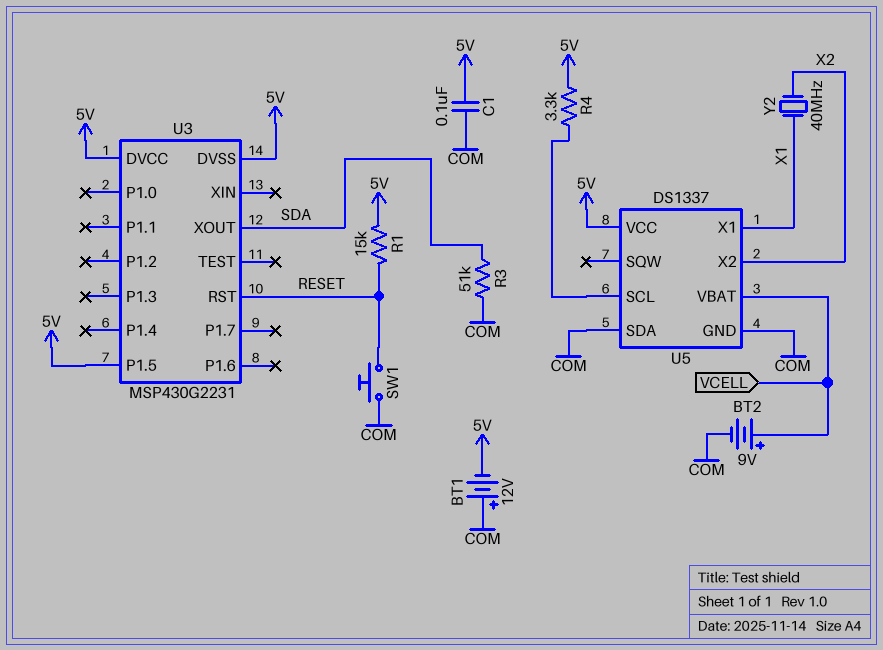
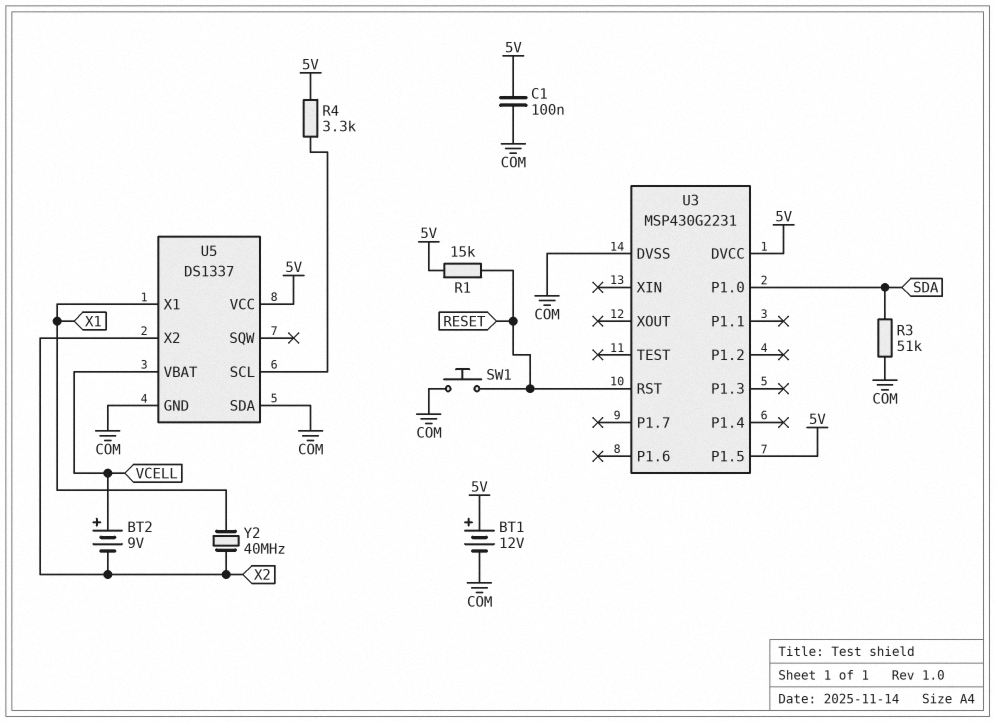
BT1: 12V (plus COM, minus 5V) -> 12V (plus 5V, minus COM)
BT2: 9V (plus VCELL, minus COM) -> 9V (plus VCELL, minus X2)
U3 pin DVSS: 5V -> COM
U3 pin P1.0: none -> SDA
U3 pin XOUT: SDA -> none

